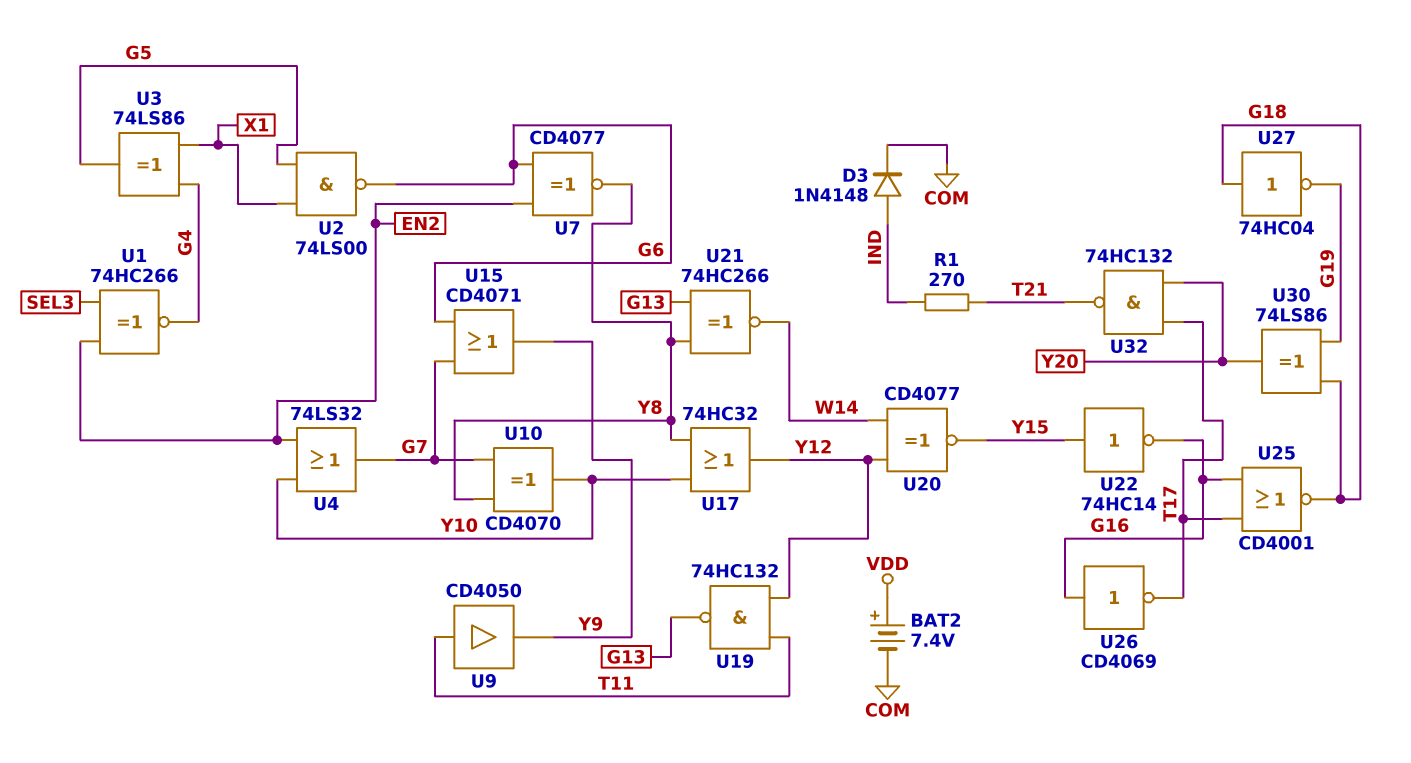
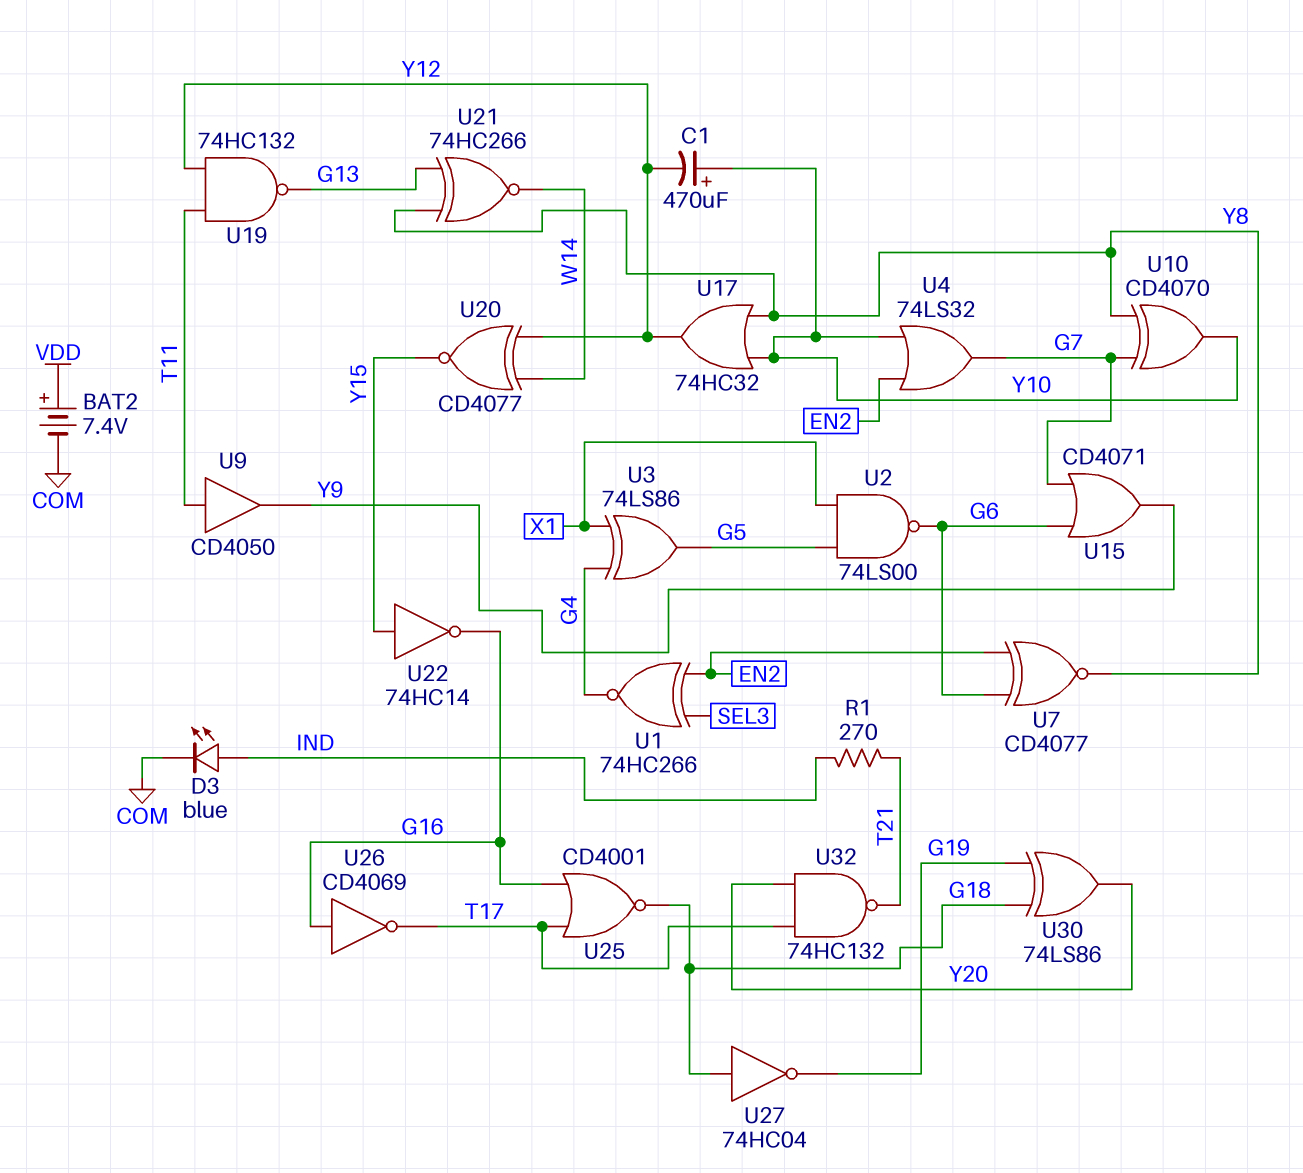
C1: none -> 470uF (plus Y10, minus Y12)
D3: diode 1N4148 (A IND, K COM) -> LED blue (A IND, K COM)

